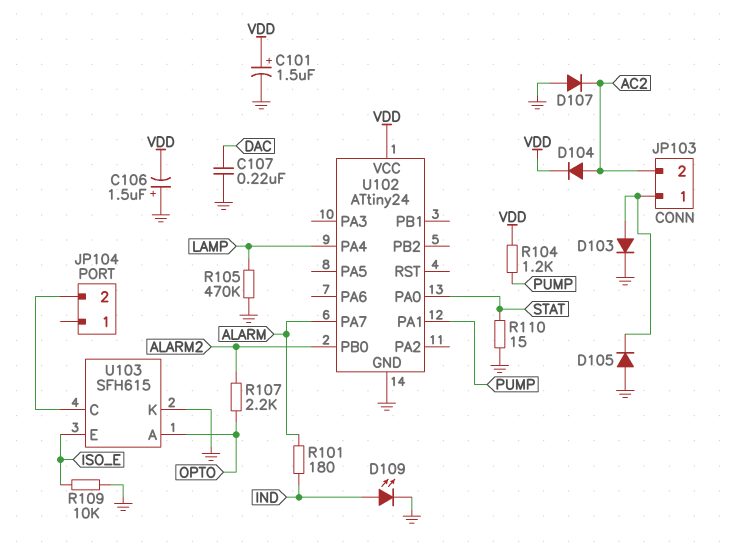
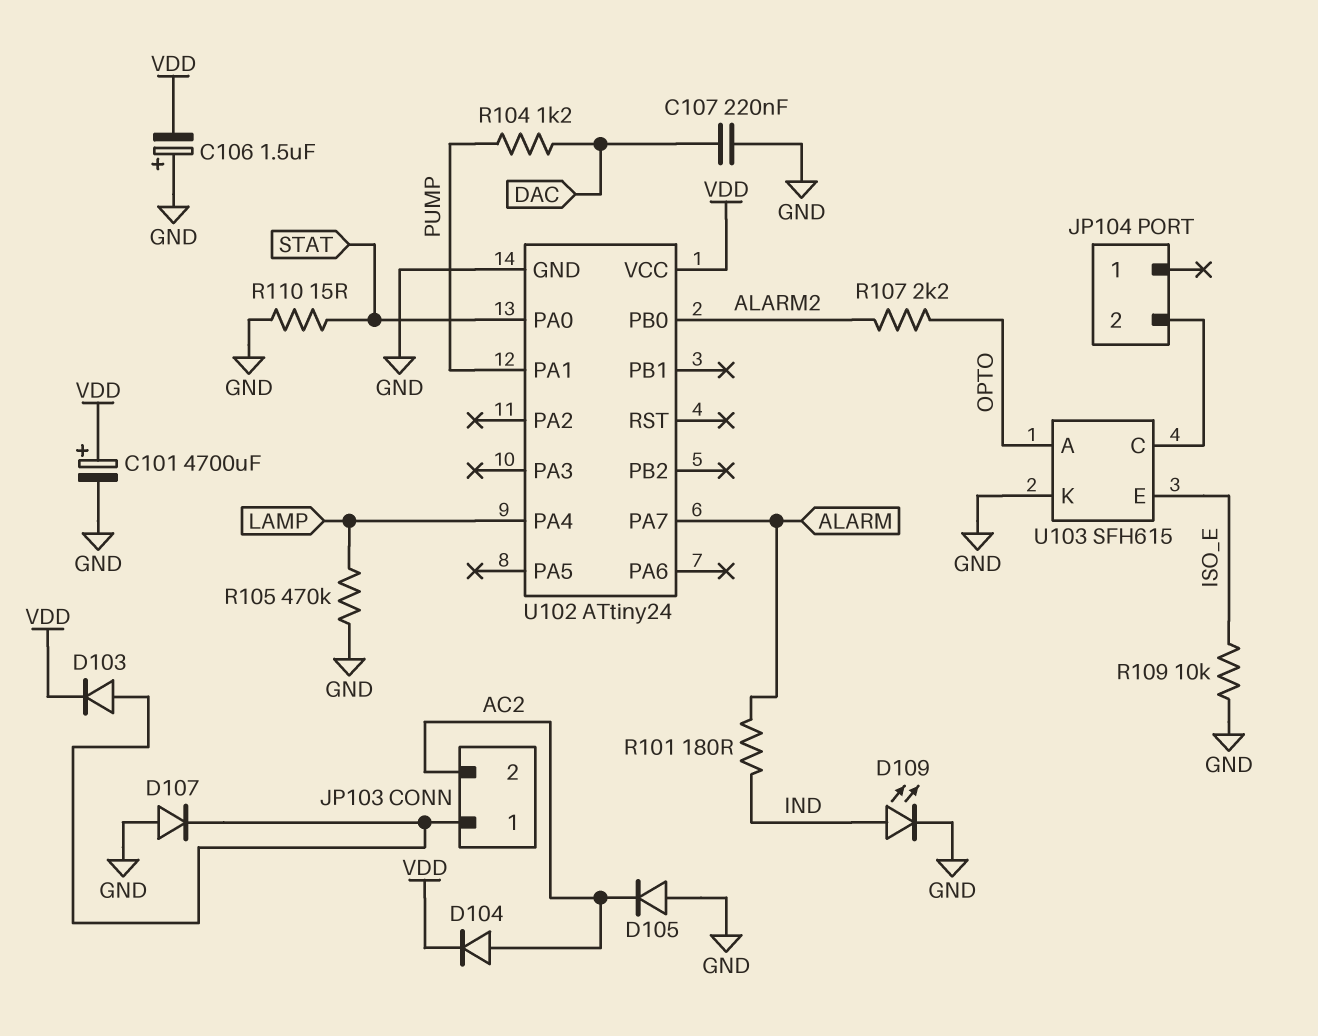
C101: 1.5uF (plus VDD, minus GND) -> 4700uF (plus VDD, minus GND)
D103: diode (A JP103/1, K GND) -> diode (A JP103/1, K VDD)
D105: diode (A GND, K JP103/1) -> diode (A GND, K AC2)
D107: diode (A GND, K AC2) -> diode (A GND, K JP103/1)
R104: 1.2k (PUMP, VDD) -> 1.2k (DAC, PUMP)

